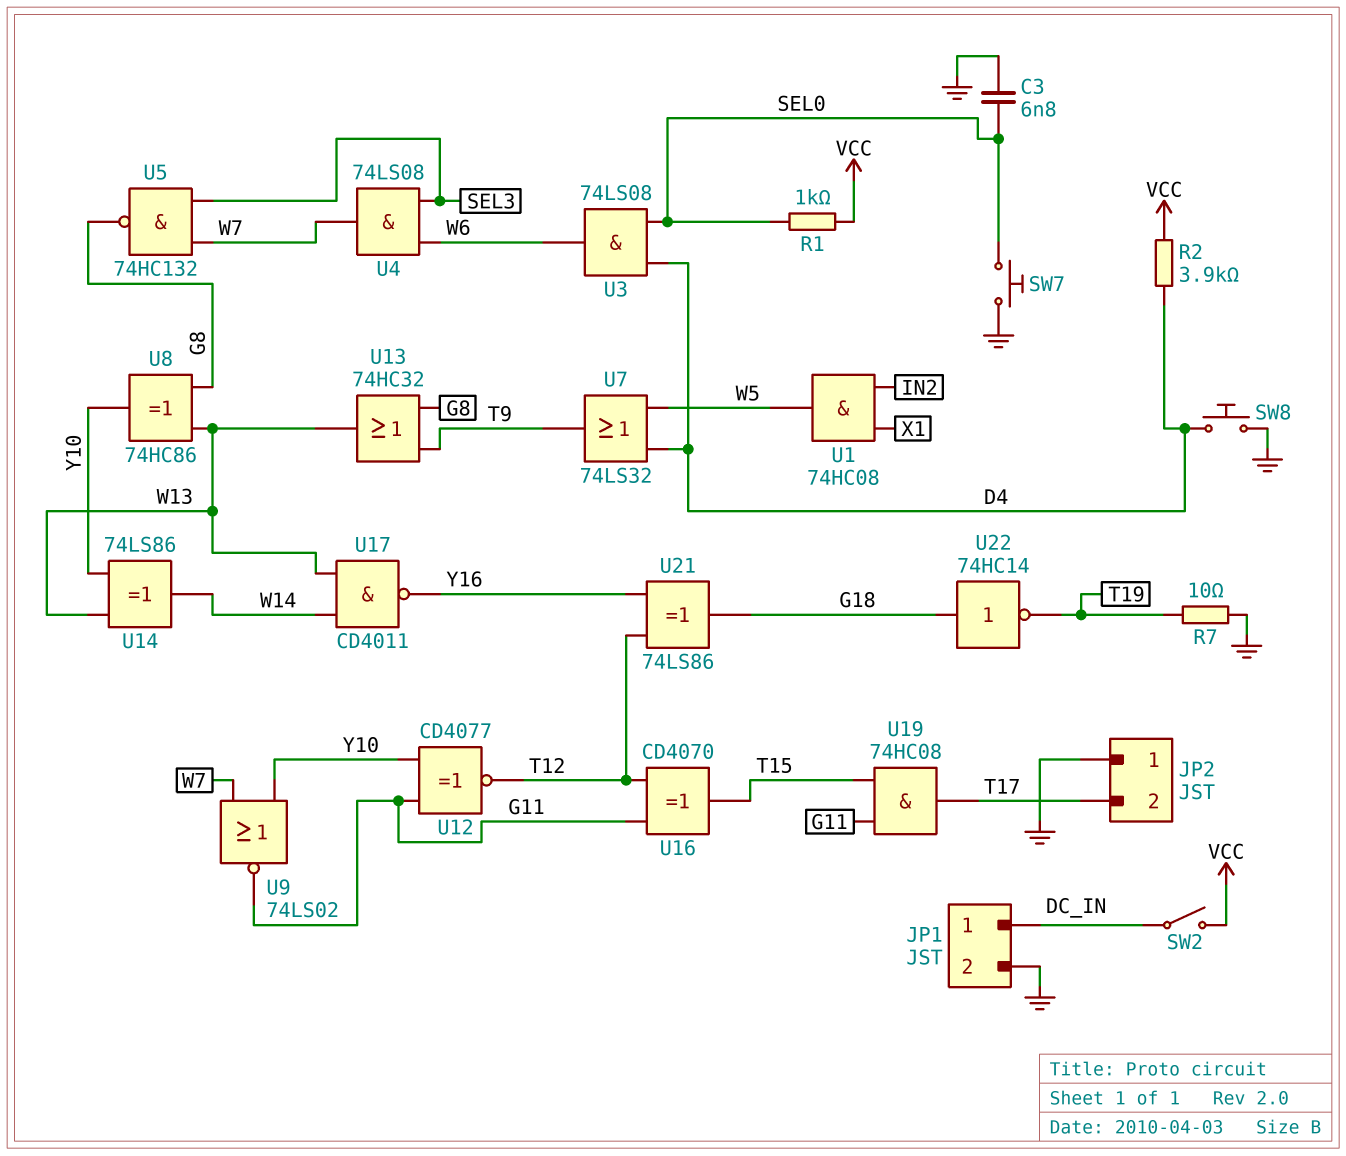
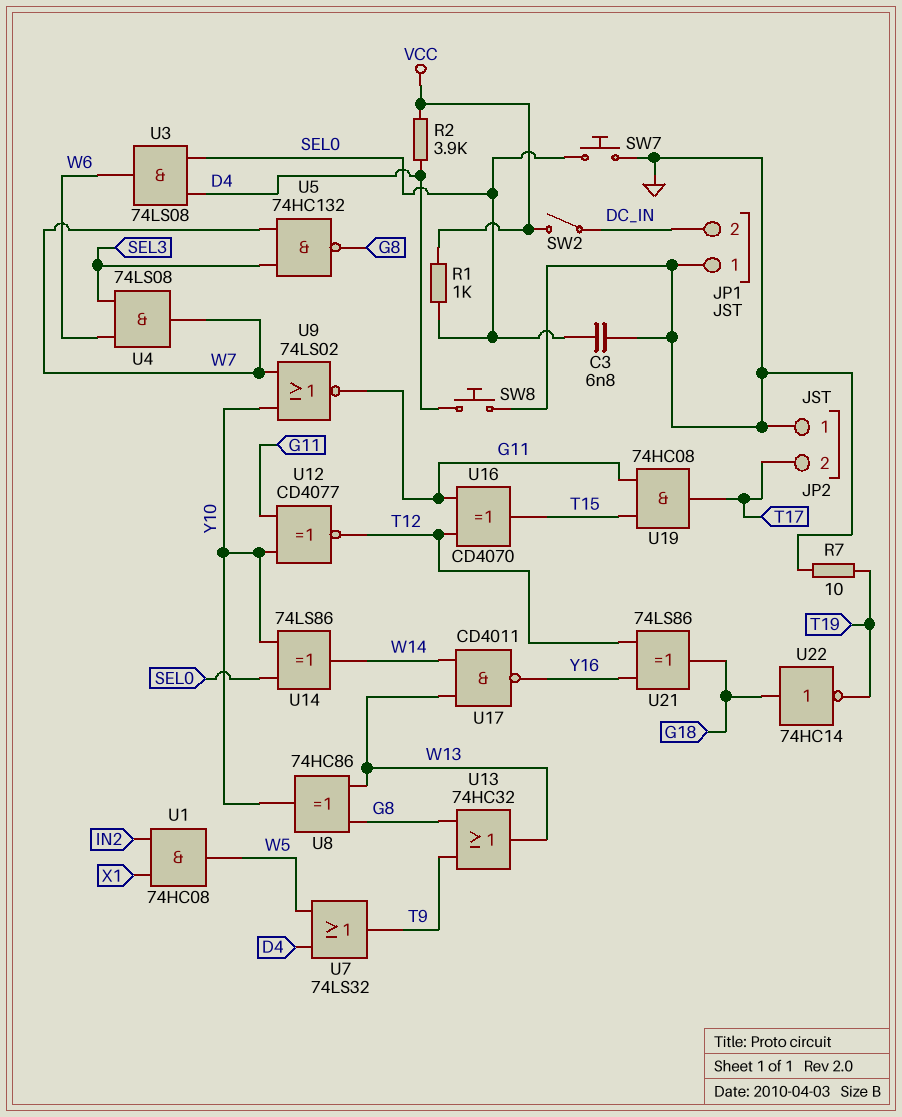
JP1 pin 1: DC_IN -> GND
JP1 pin 2: GND -> DC_IN
U14: XOR 74LS86 (in W13, in Y10, out W14) -> XOR 74LS86 (in SEL0, in Y10, out W14)

